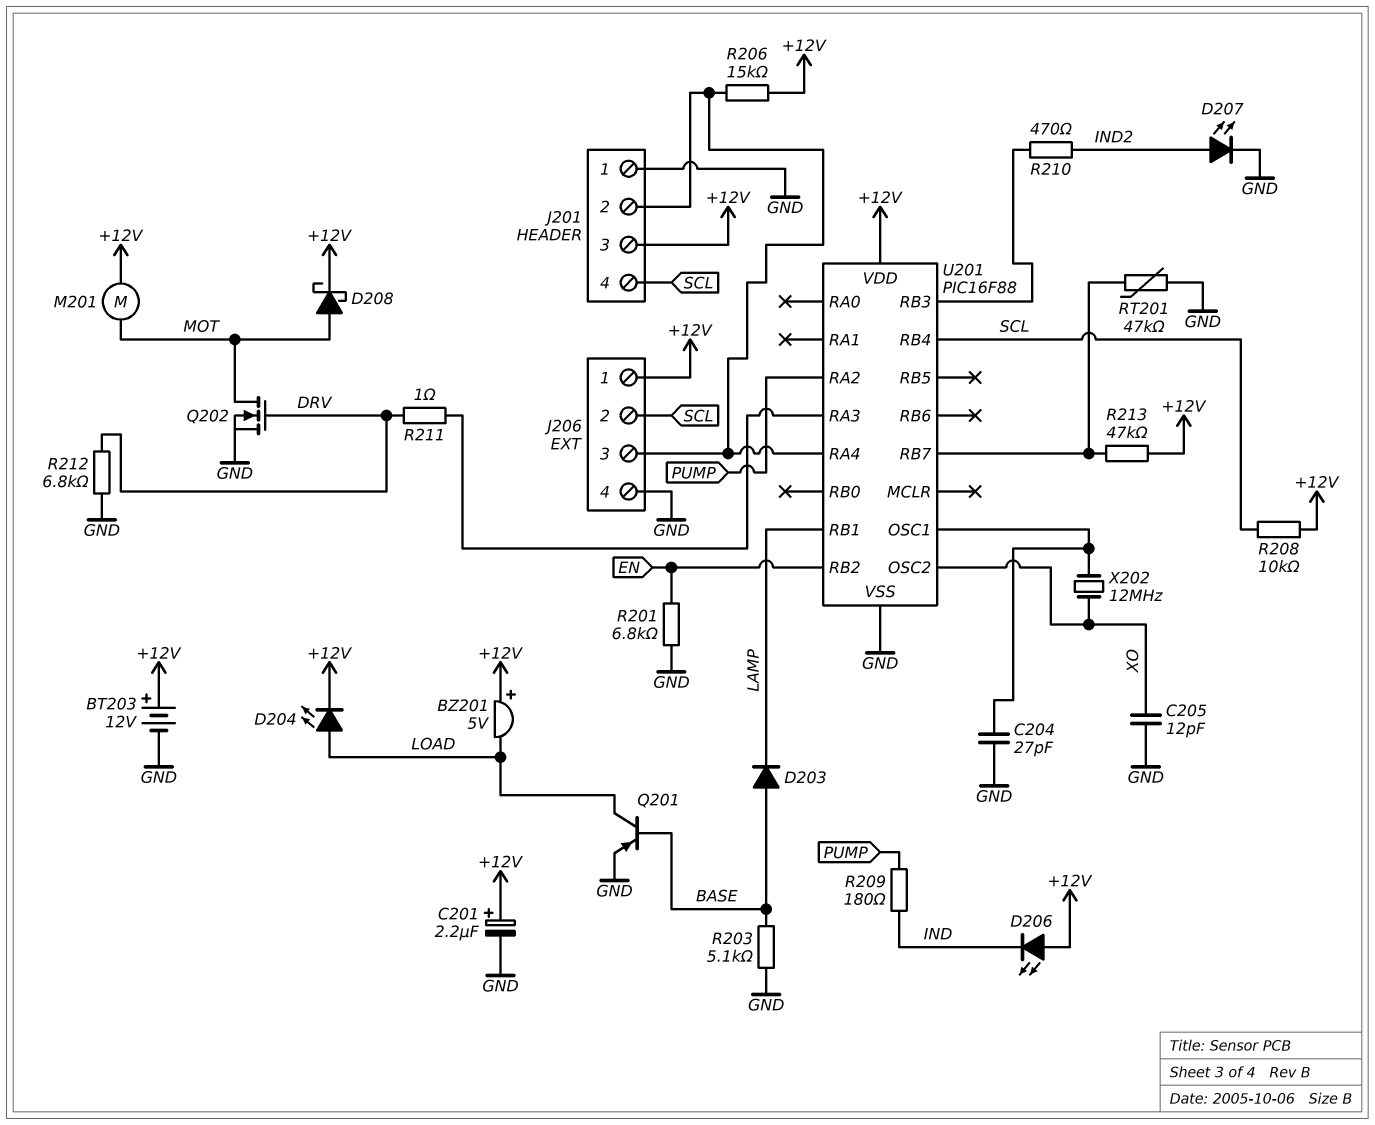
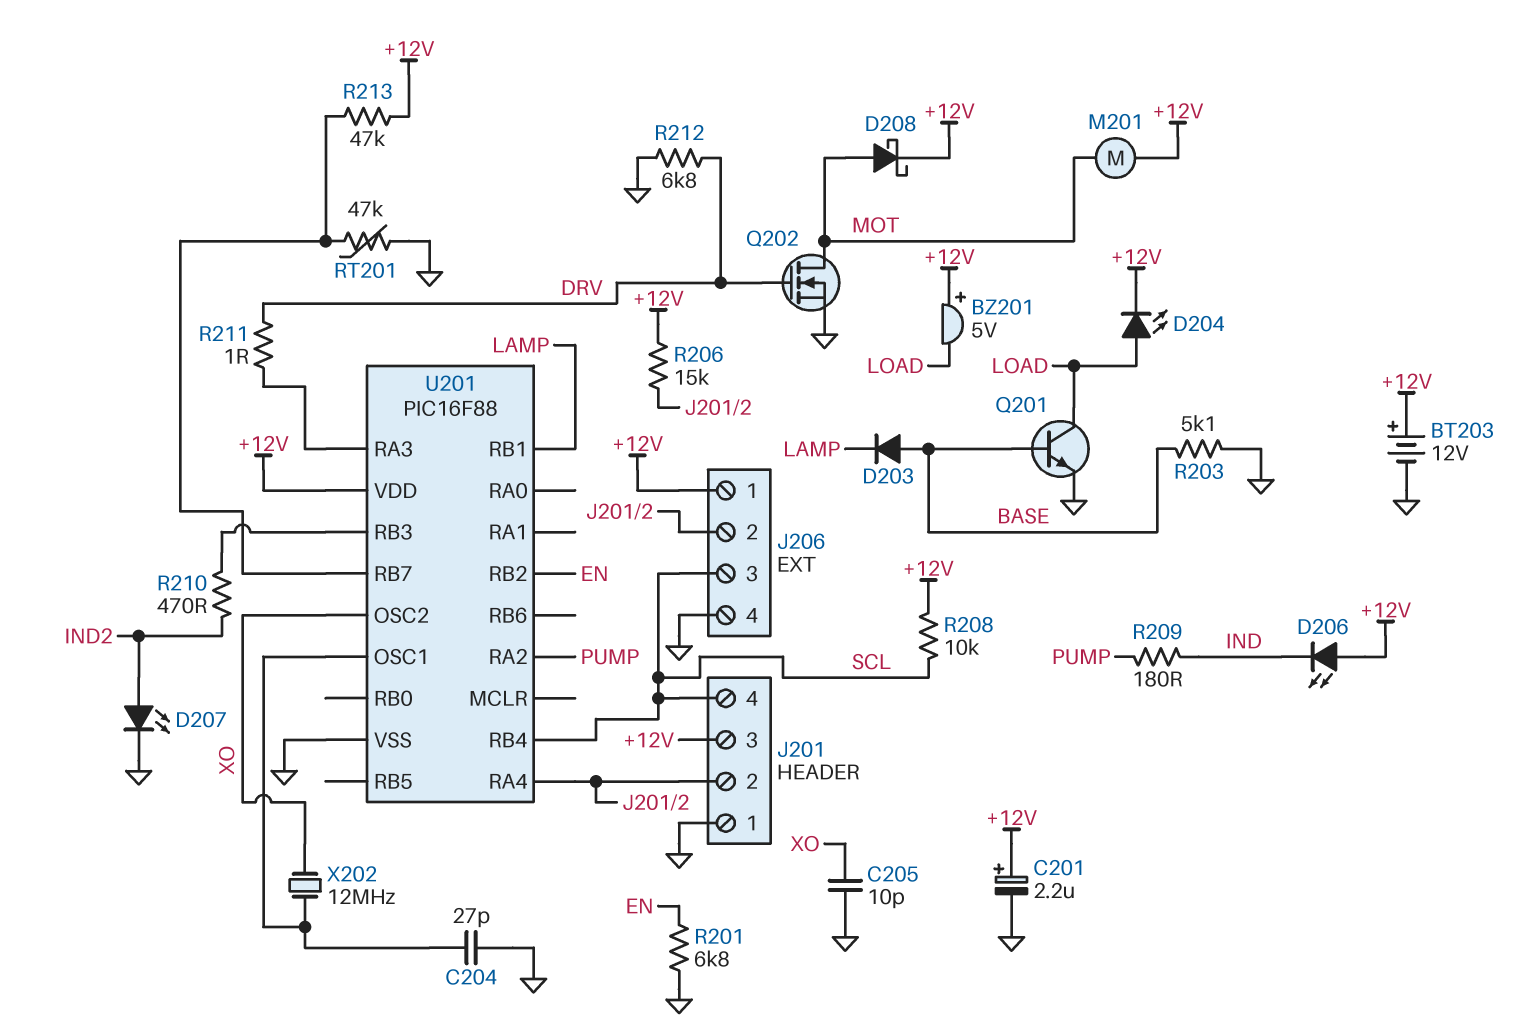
C205: 12pF (GND, XO) -> 10pF (GND, XO)
J206 pin 2: SCL -> J201/2
J206 pin 3: J201/2 -> SCL
Q201: PNP (B BASE, C LOAD, E GND) -> NPN (B BASE, C LOAD, E GND)

